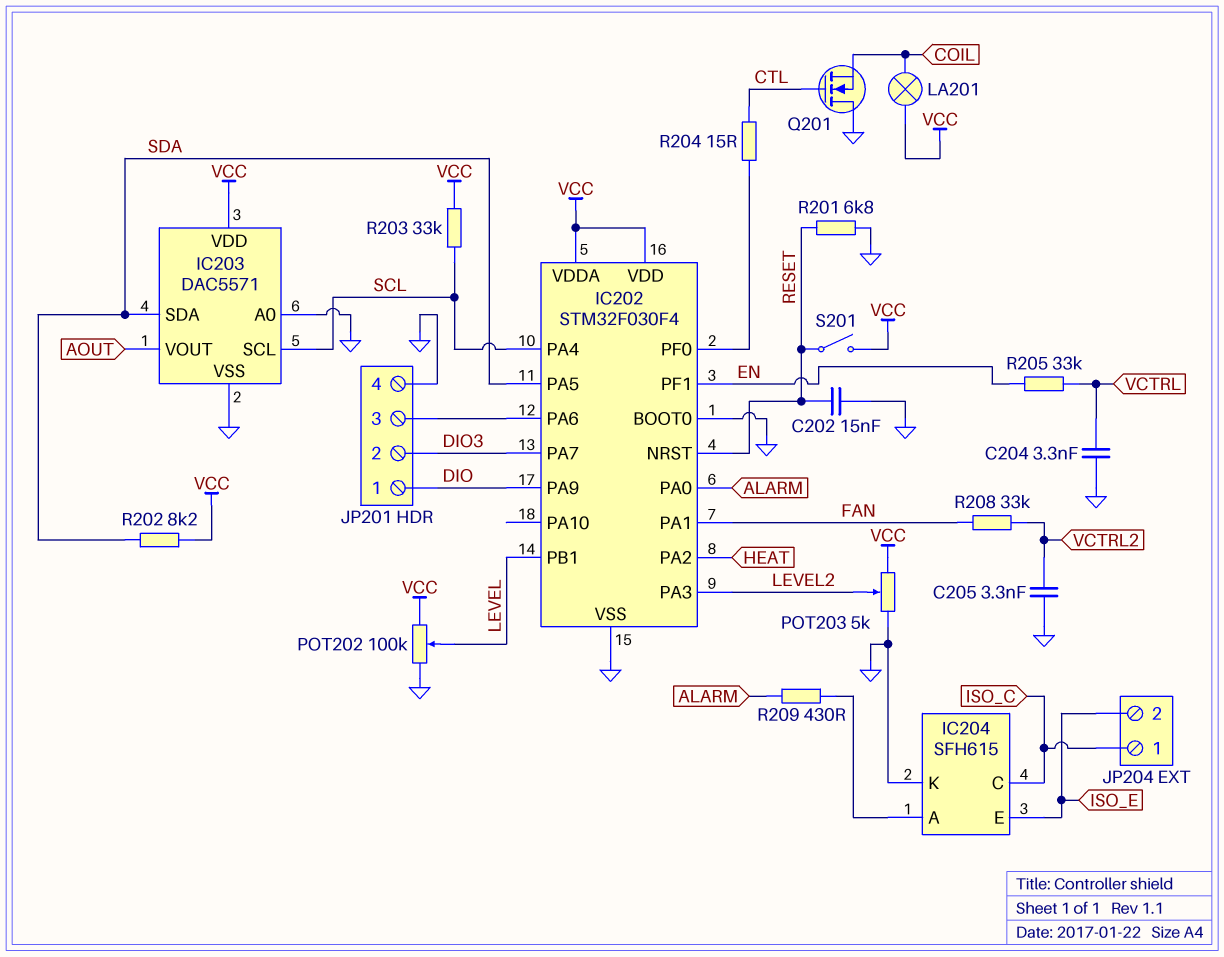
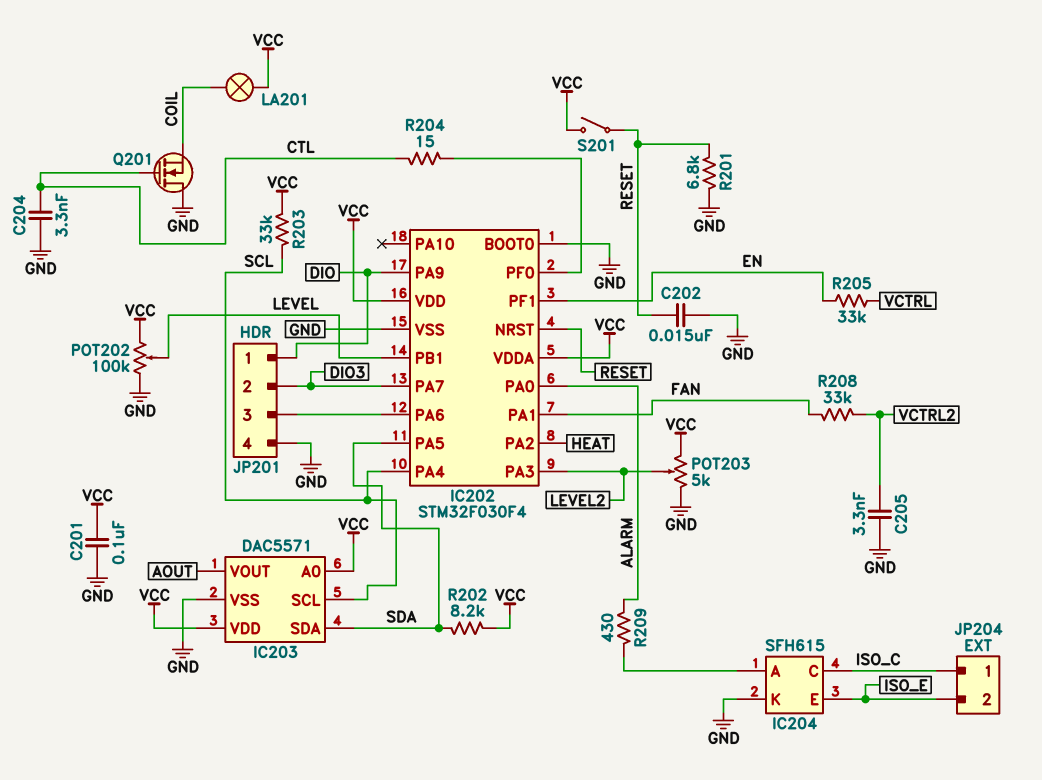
C201: none -> 100nF (GND, VCC)
C204: 3.3nF (GND, VCTRL) -> 3.3nF (CTL, GND)
IC203 pin A0: GND -> VCC

